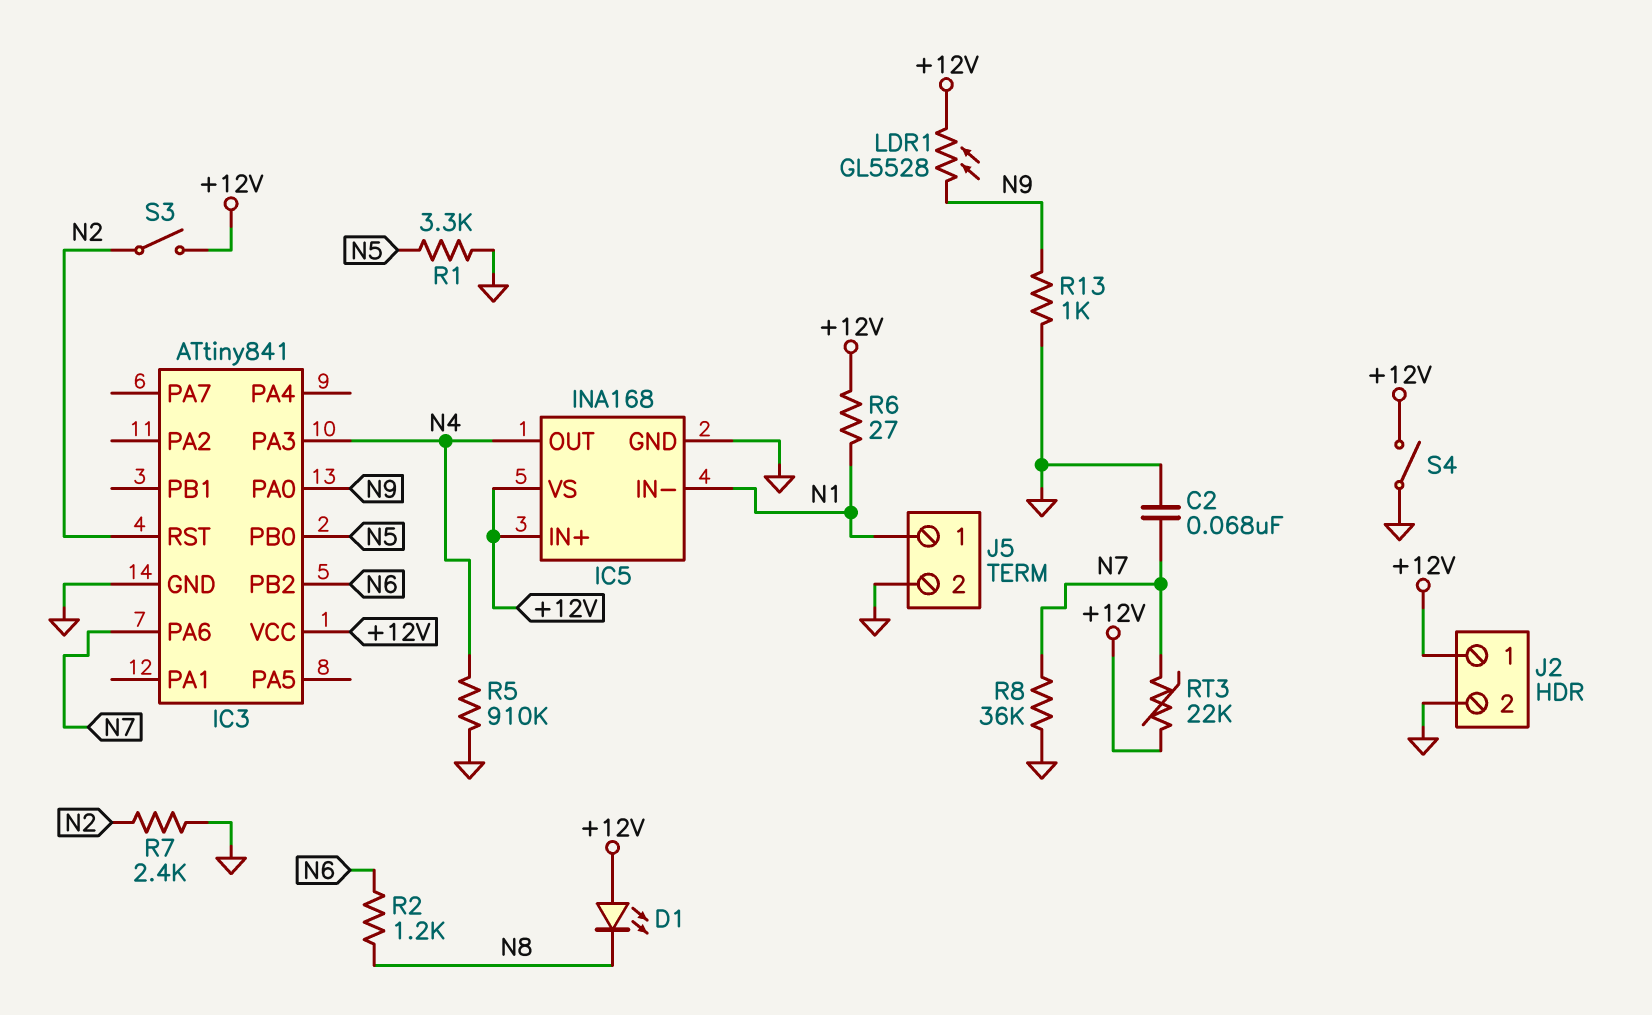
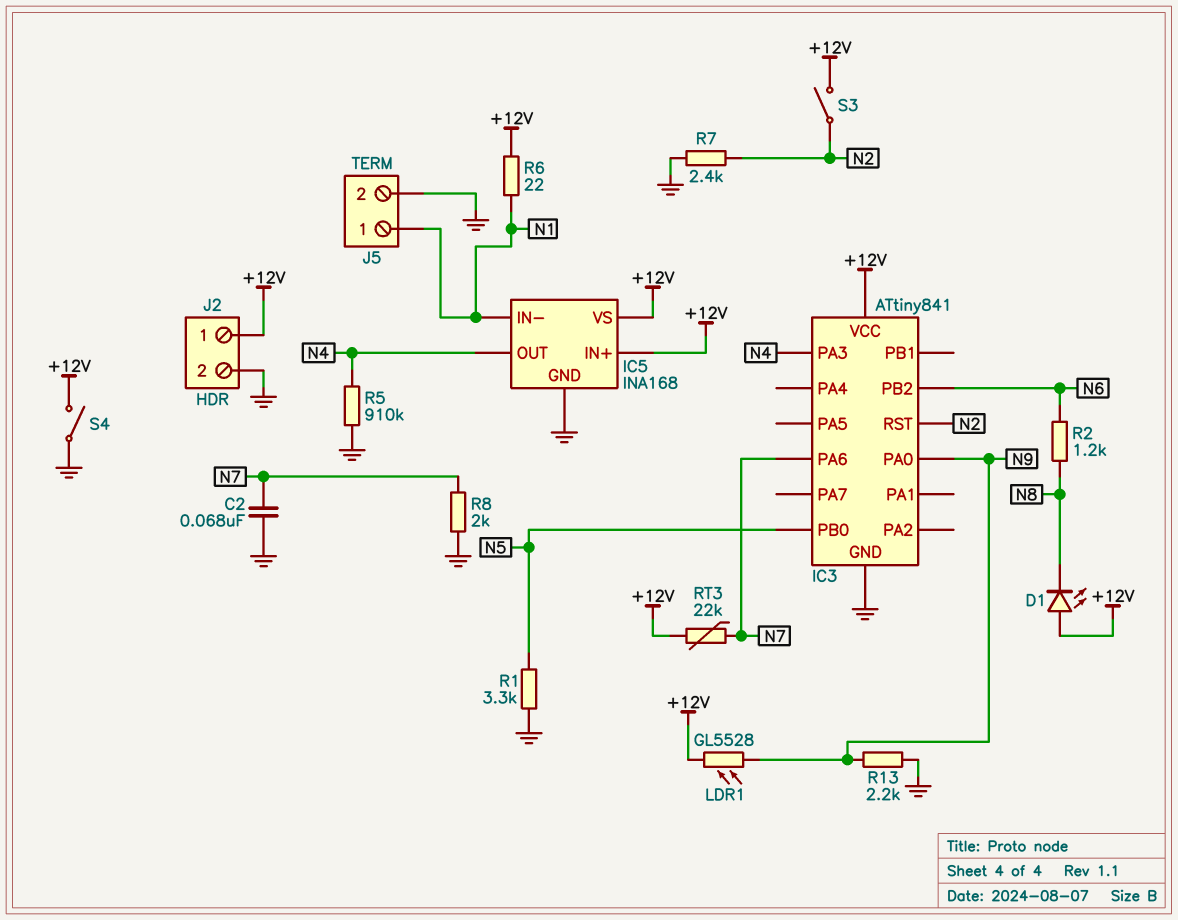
R6: 27 (+12V, N1) -> 22 (+12V, N1)
R8: 36k (GND, N7) -> 2k (GND, N7)
R13: 1k (GND, N9) -> 2.2k (GND, N9)

